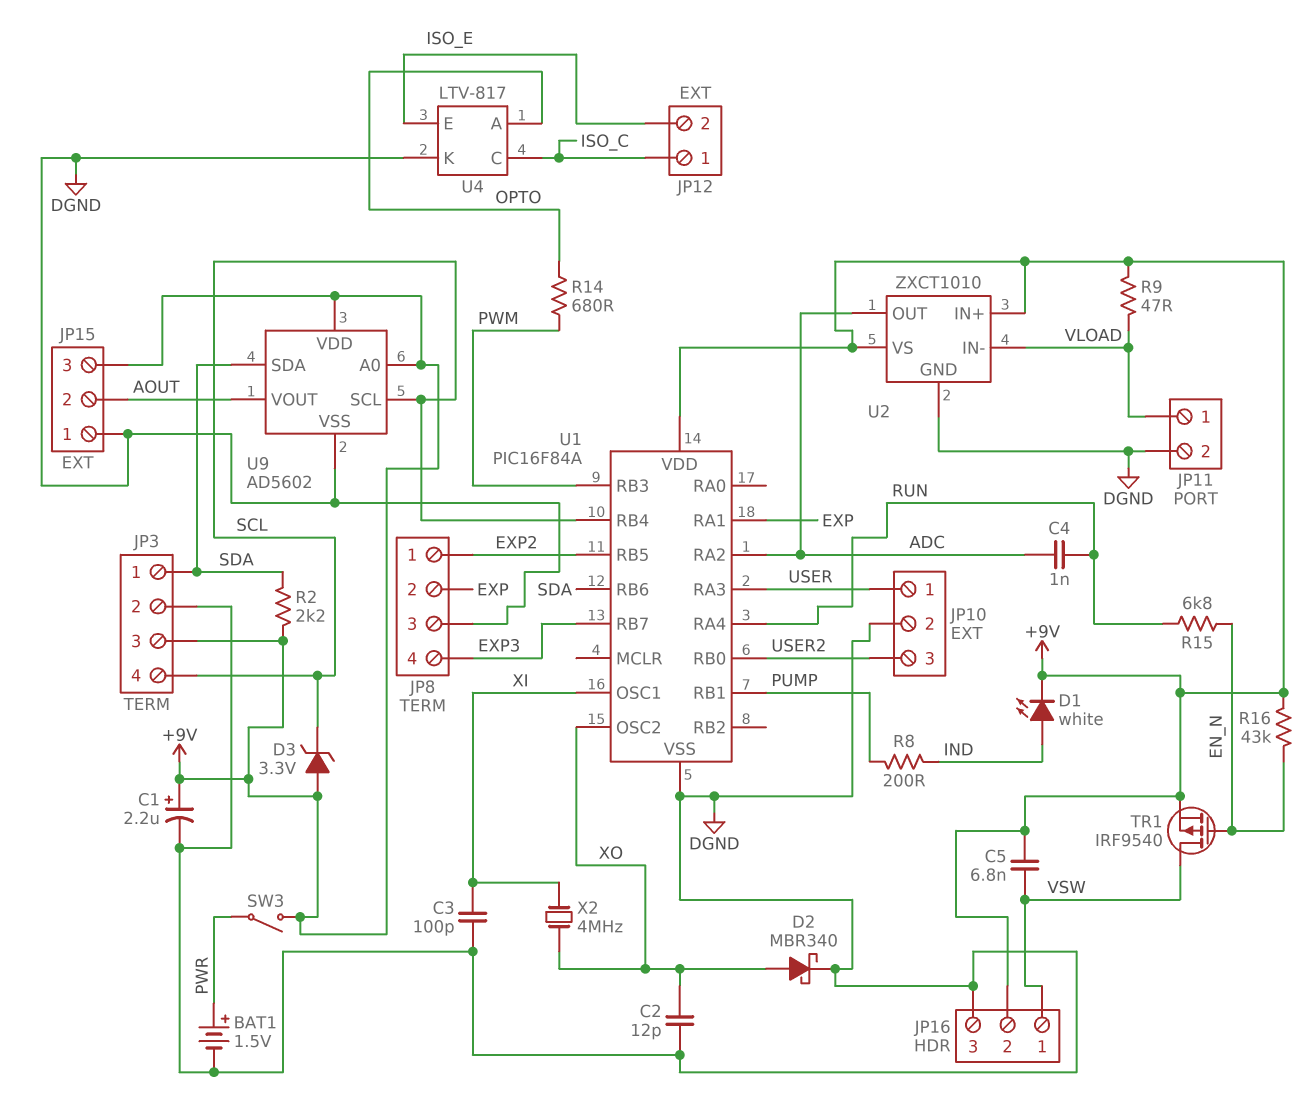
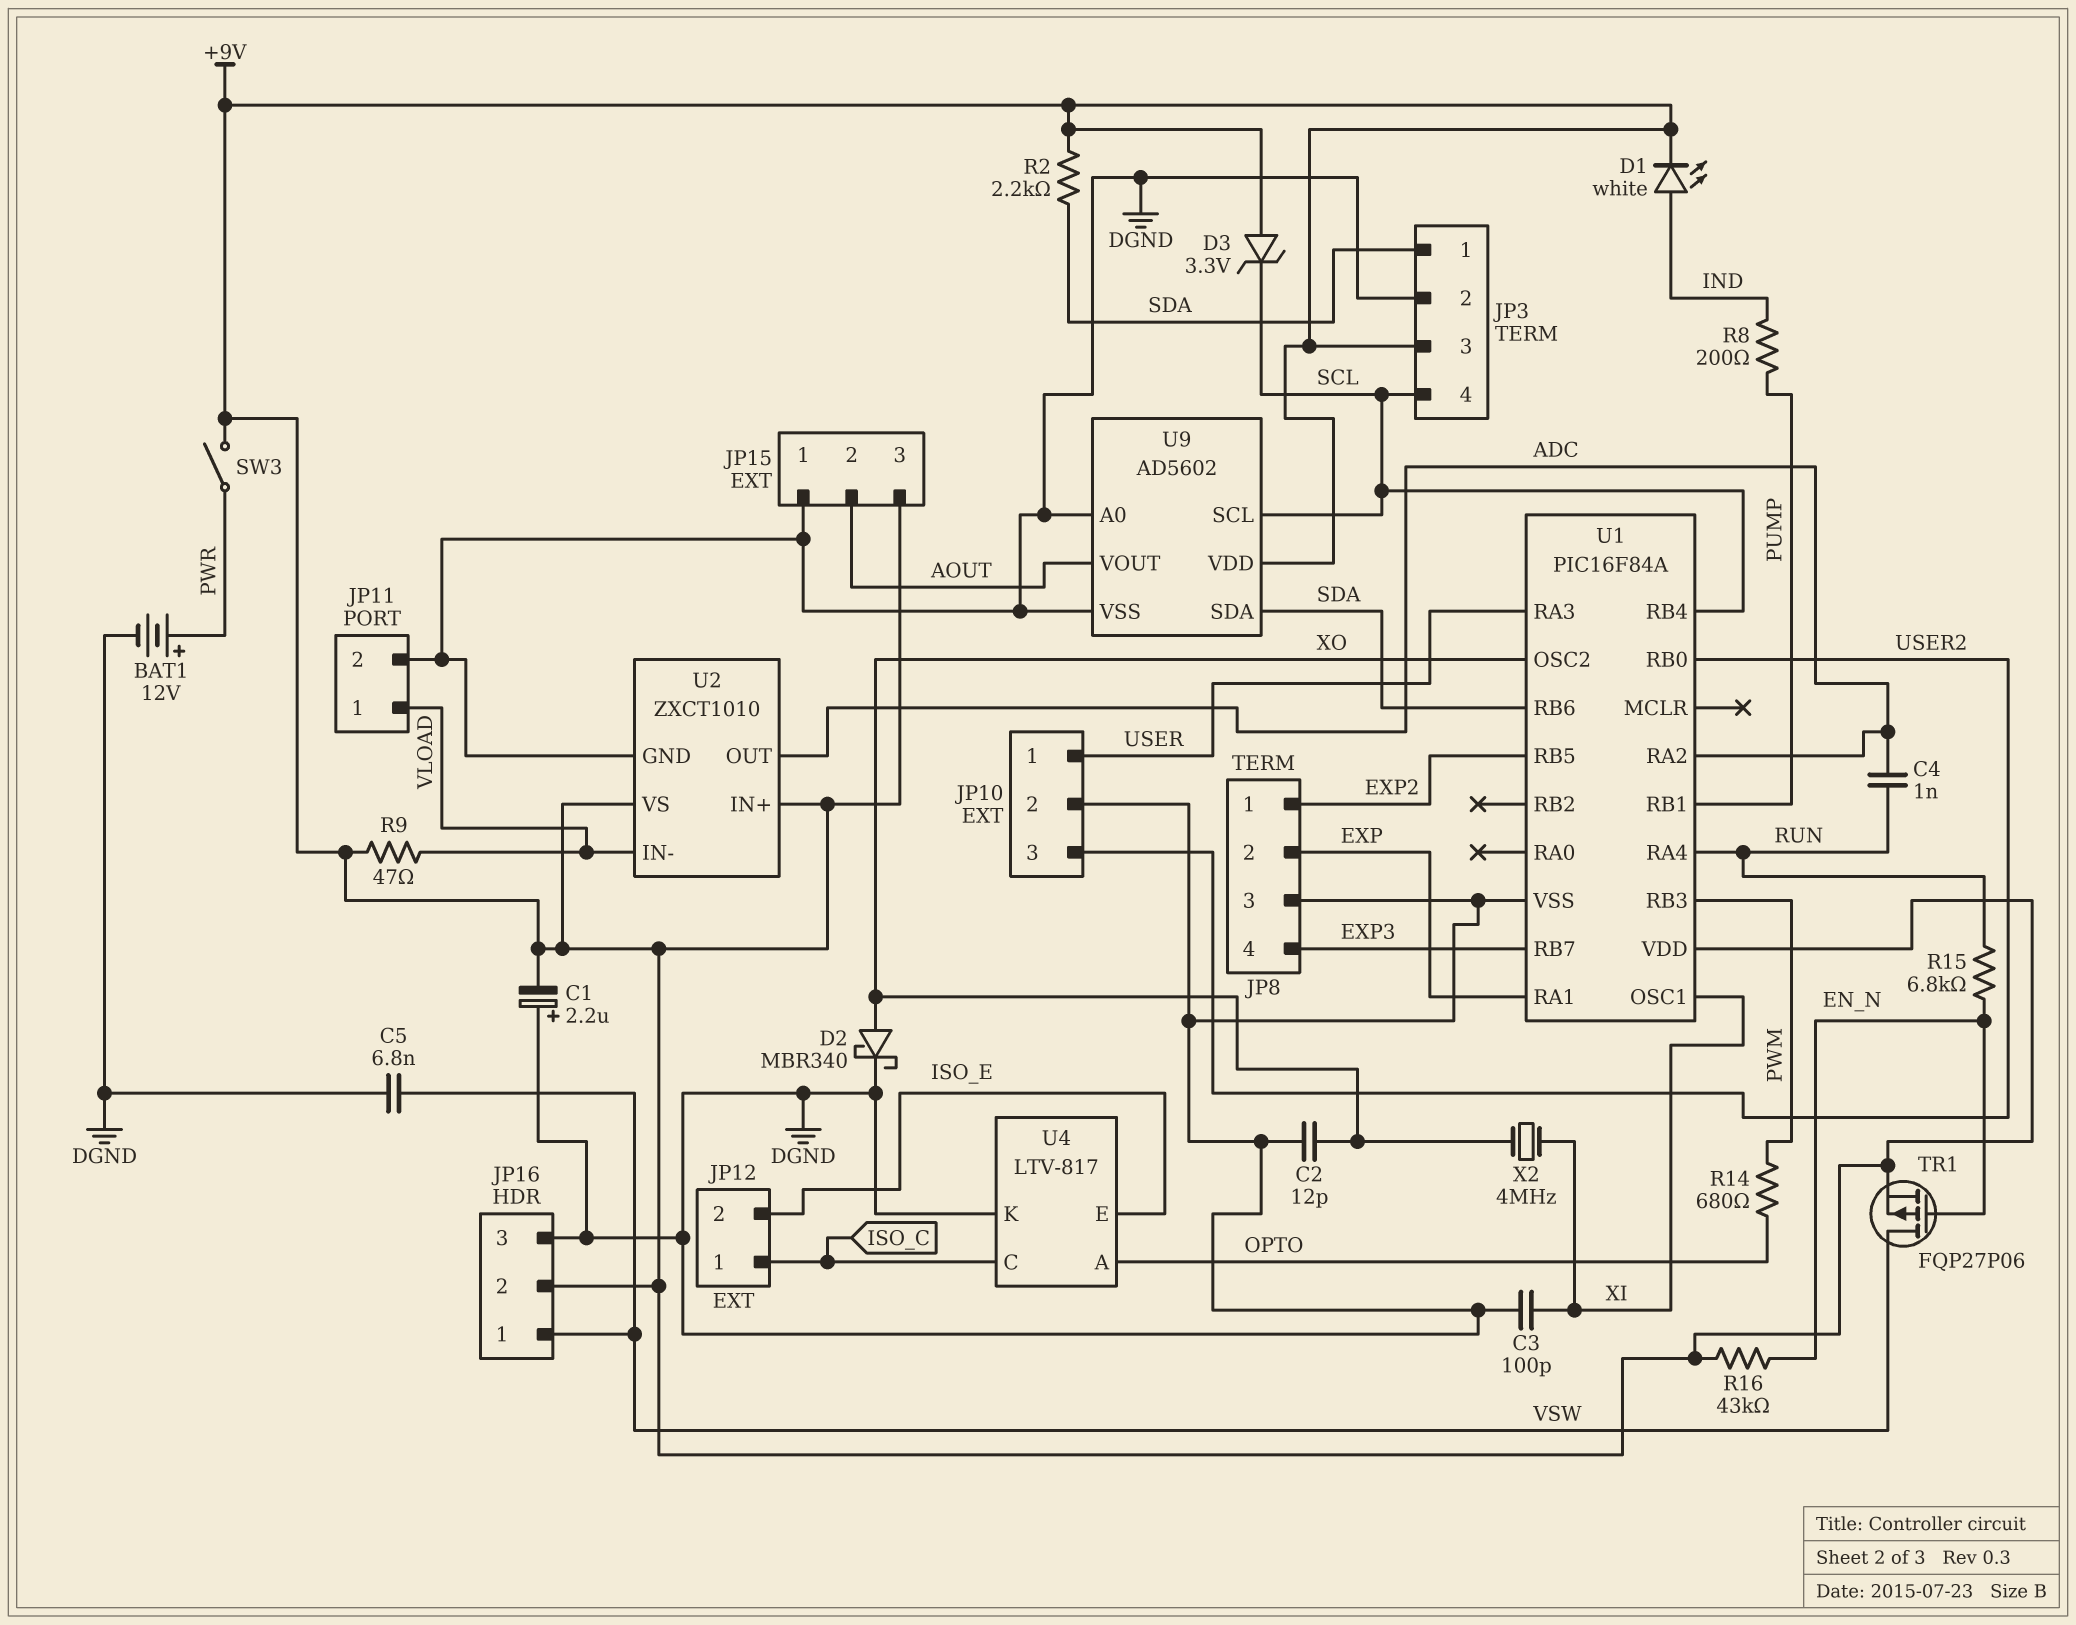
BAT1: 1.5V (plus PWR, minus DGND) -> 12V (plus PWR, minus DGND)
C1: 2.2uF (plus +9V, minus DGND) -> 2.2uF (plus DGND, minus +9V)
C5: 6.8nF (+9V, VSW) -> 6.8nF (DGND, VSW)
TR1: PMOS IRF9540 (G EN_N, D VSW, S +9V) -> PMOS FQP27P06 (G EN_N, D VSW, S +9V)
U9 pin A0: +9V -> DGND

